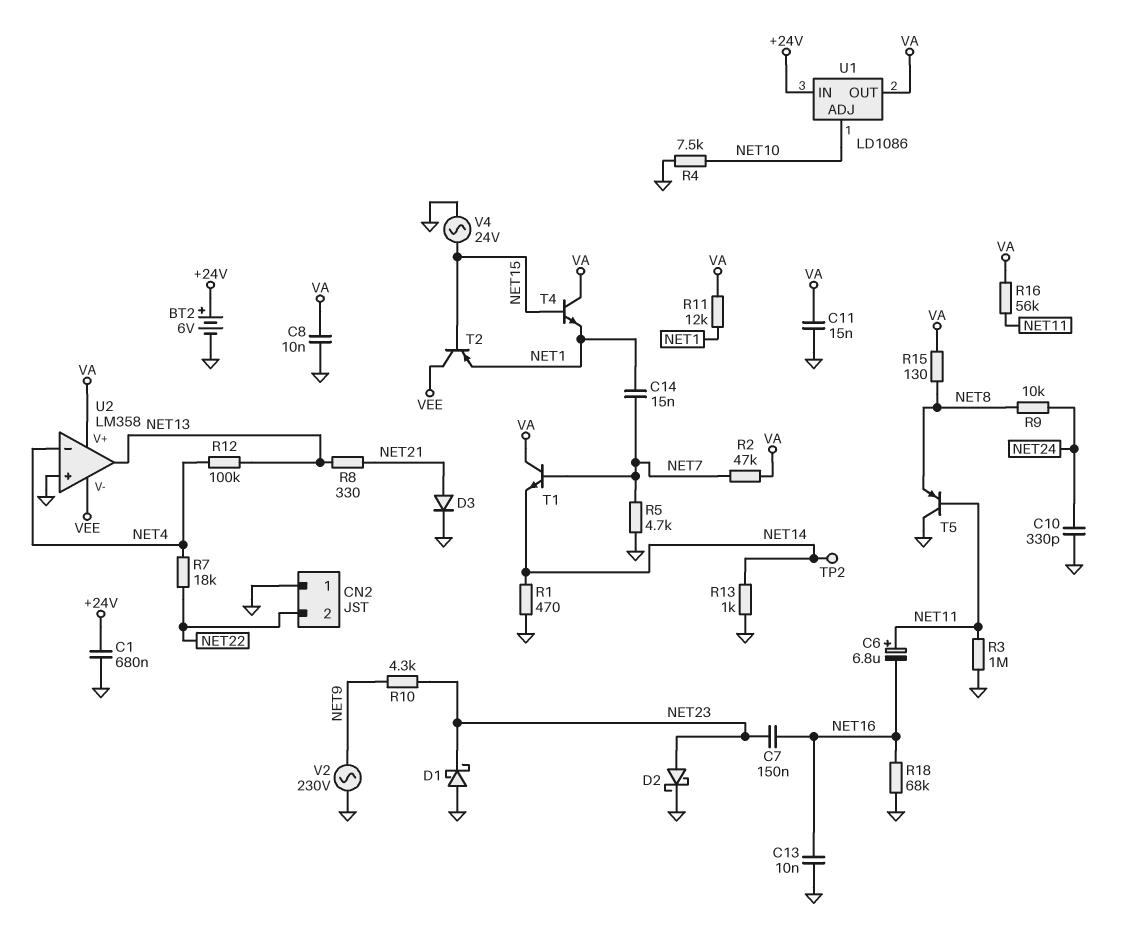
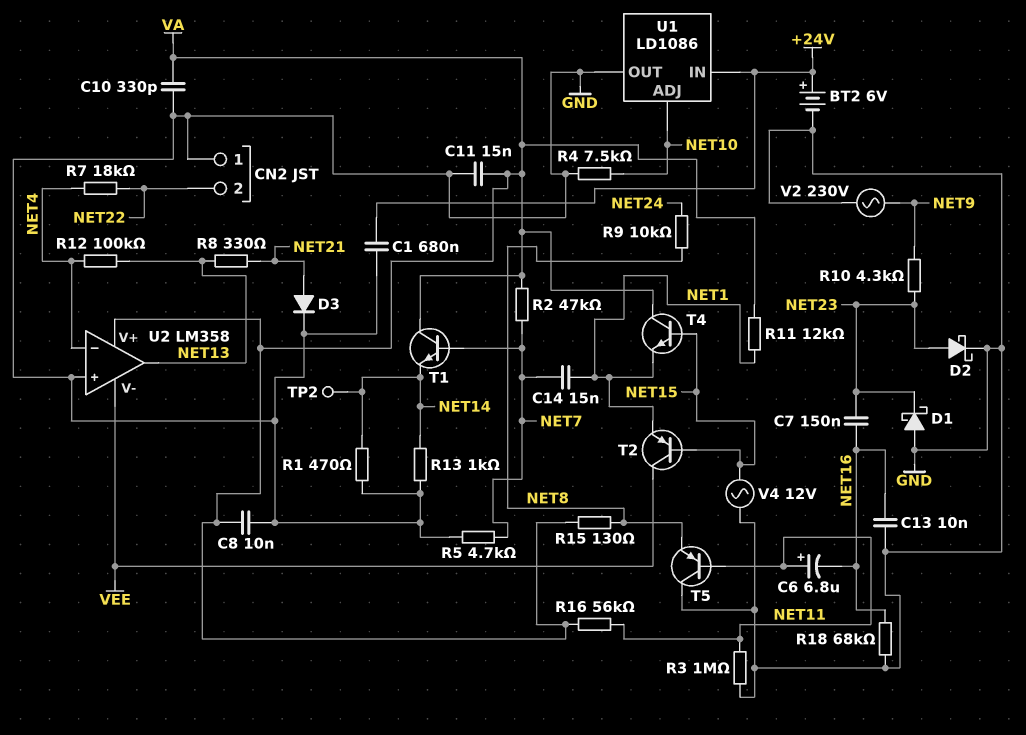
C10: 330pF (GND, NET24) -> 330pF (GND, VA)
U1 pin OUT: VA -> GND
V4: AC 24V (GND, NET15) -> AC 12V (GND, NET15)

